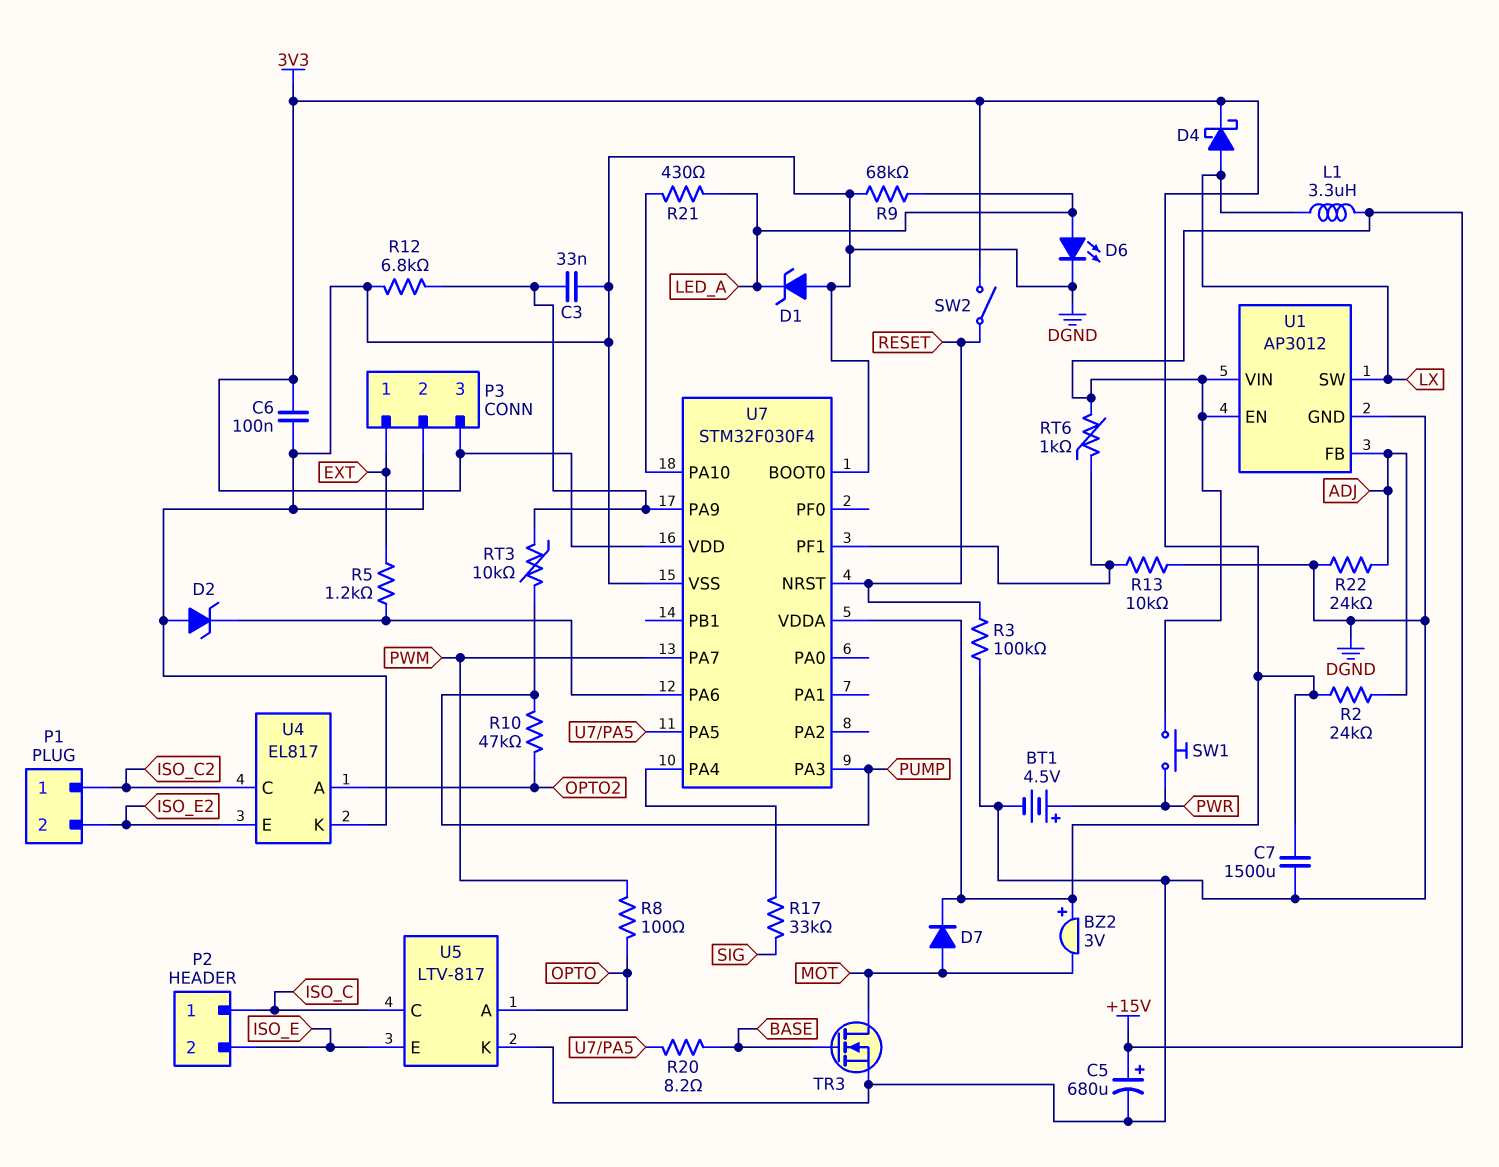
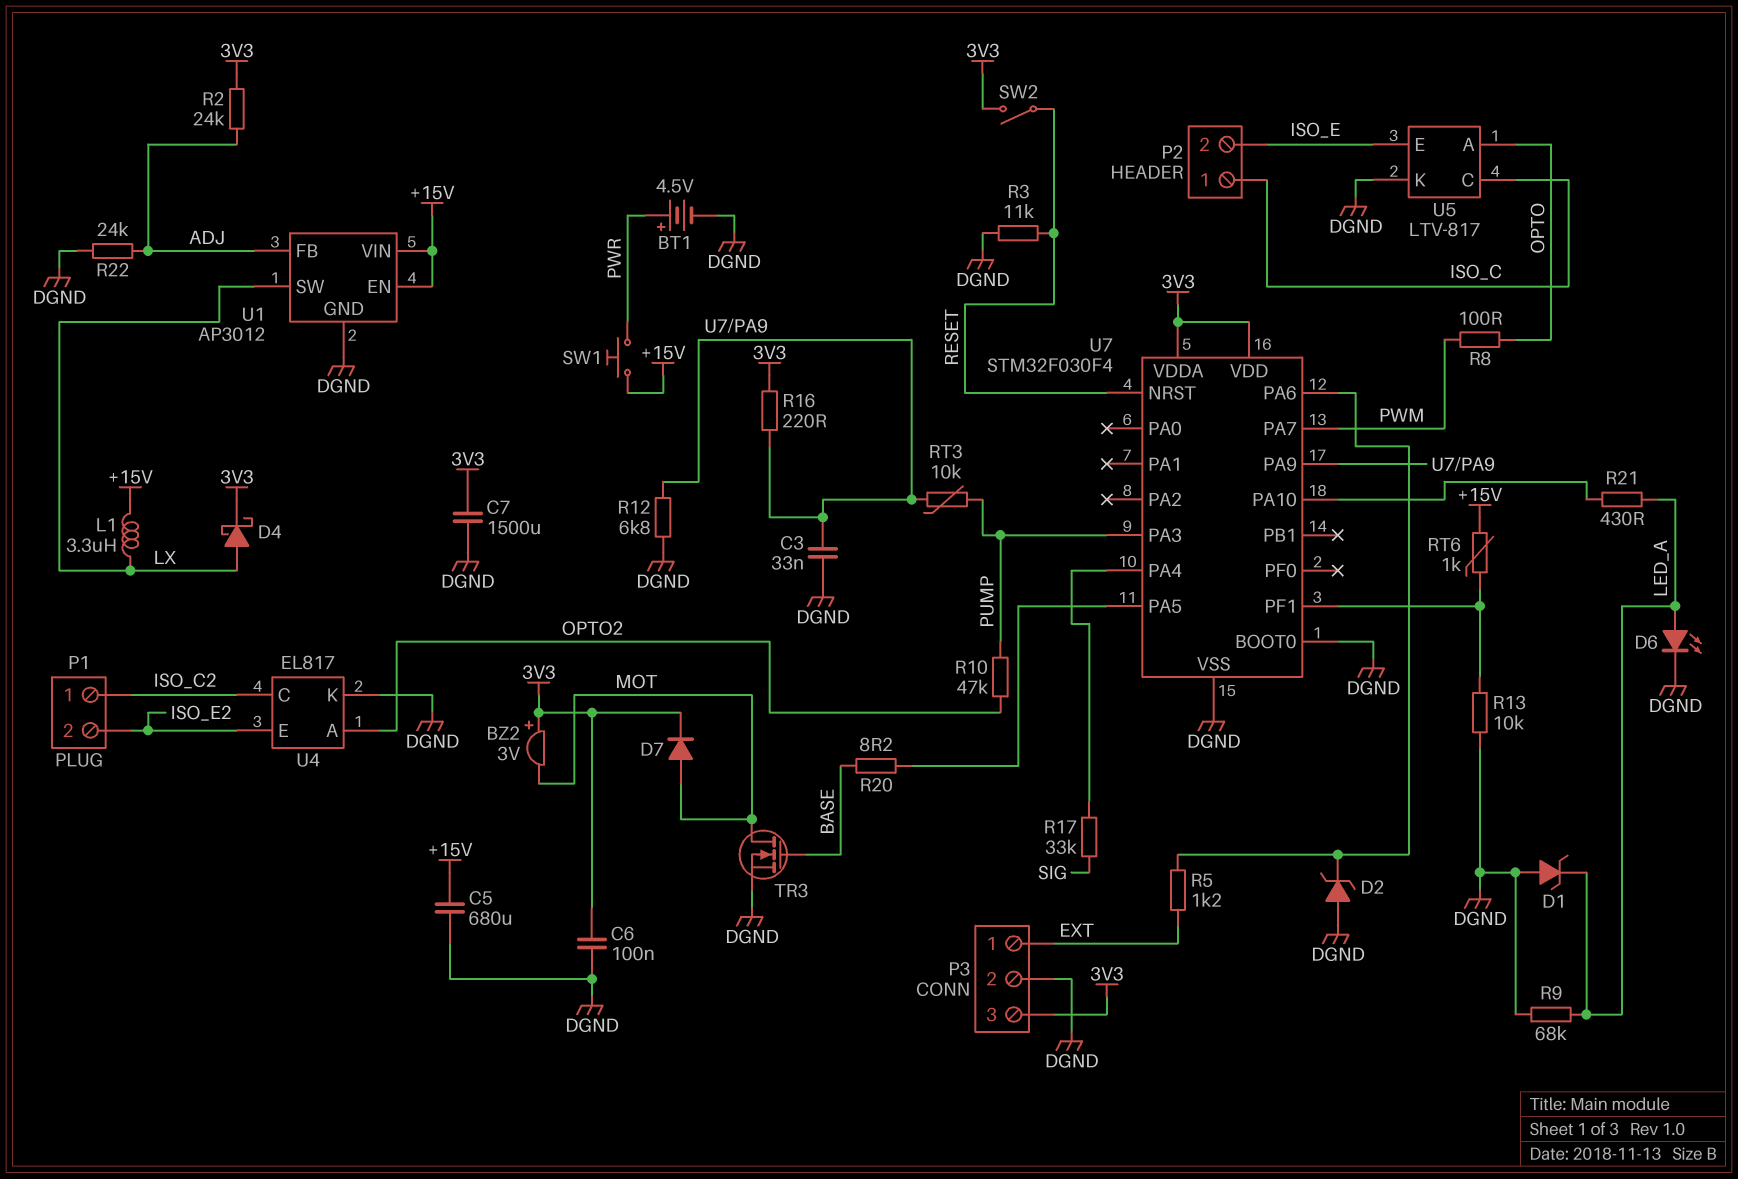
C5: 680uF (plus +15V, minus DGND) -> 680uF (+15V, DGND)
R3: 100k (DGND, RESET) -> 11k (DGND, RESET)
R16: none -> 220 (3V3, U7/PA9)

